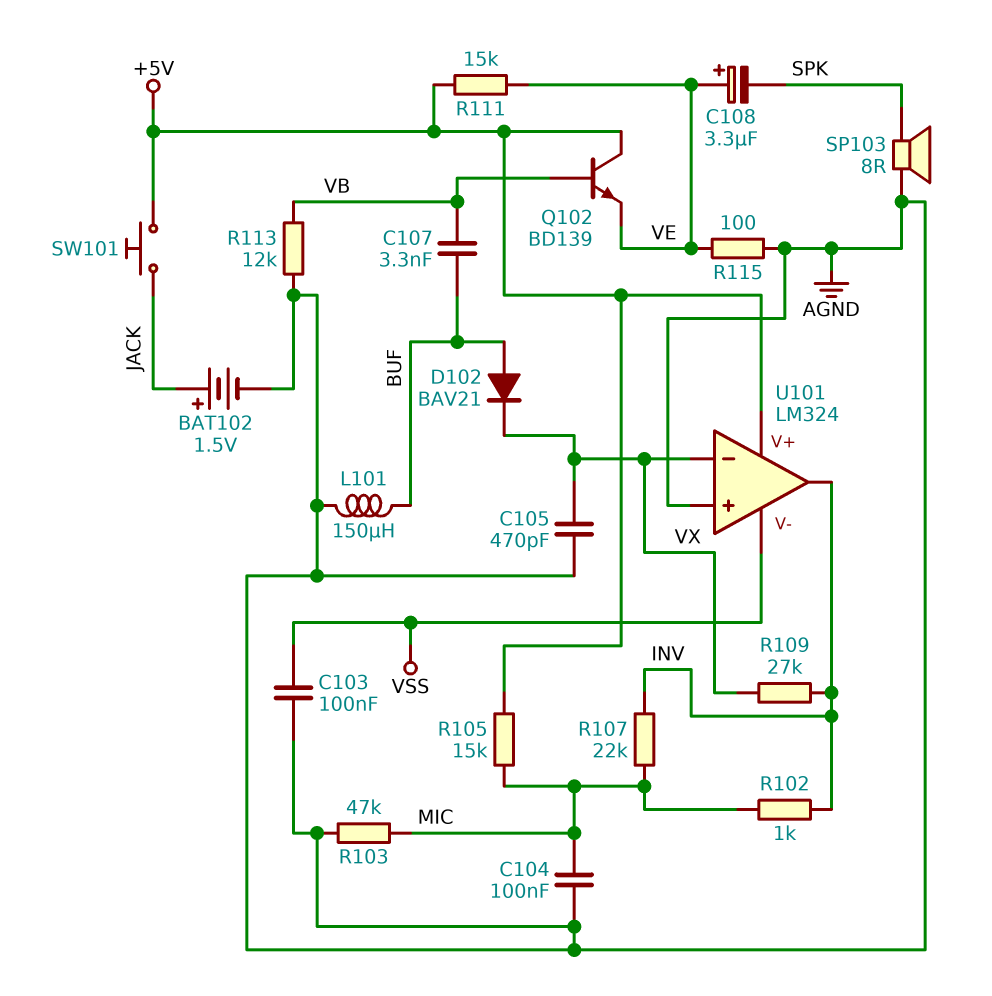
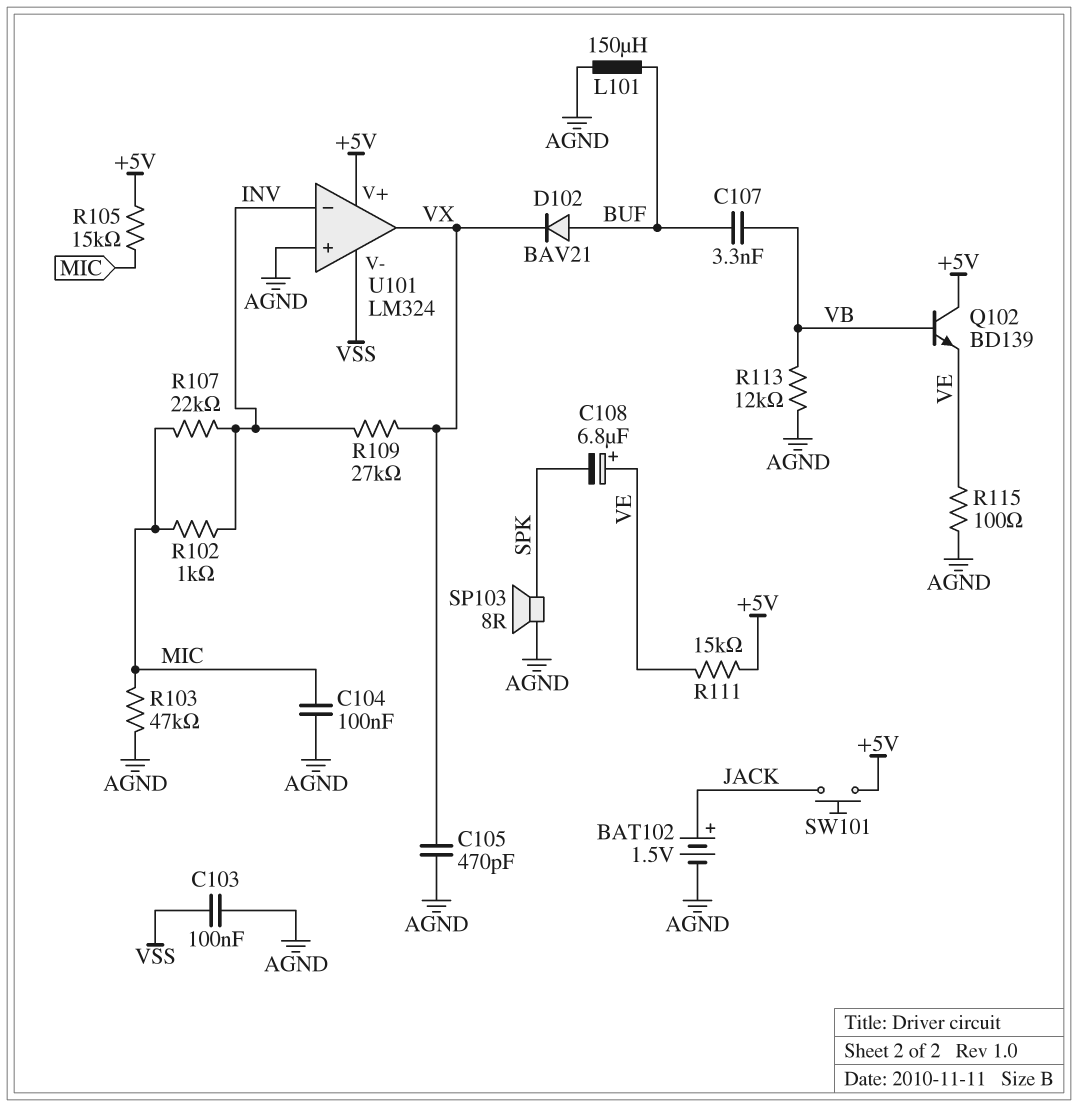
C108: 3.3uF (plus VE, minus SPK) -> 6.8uF (plus VE, minus SPK)
U101 pin in-: VX -> INV
U101 pin out: INV -> VX

